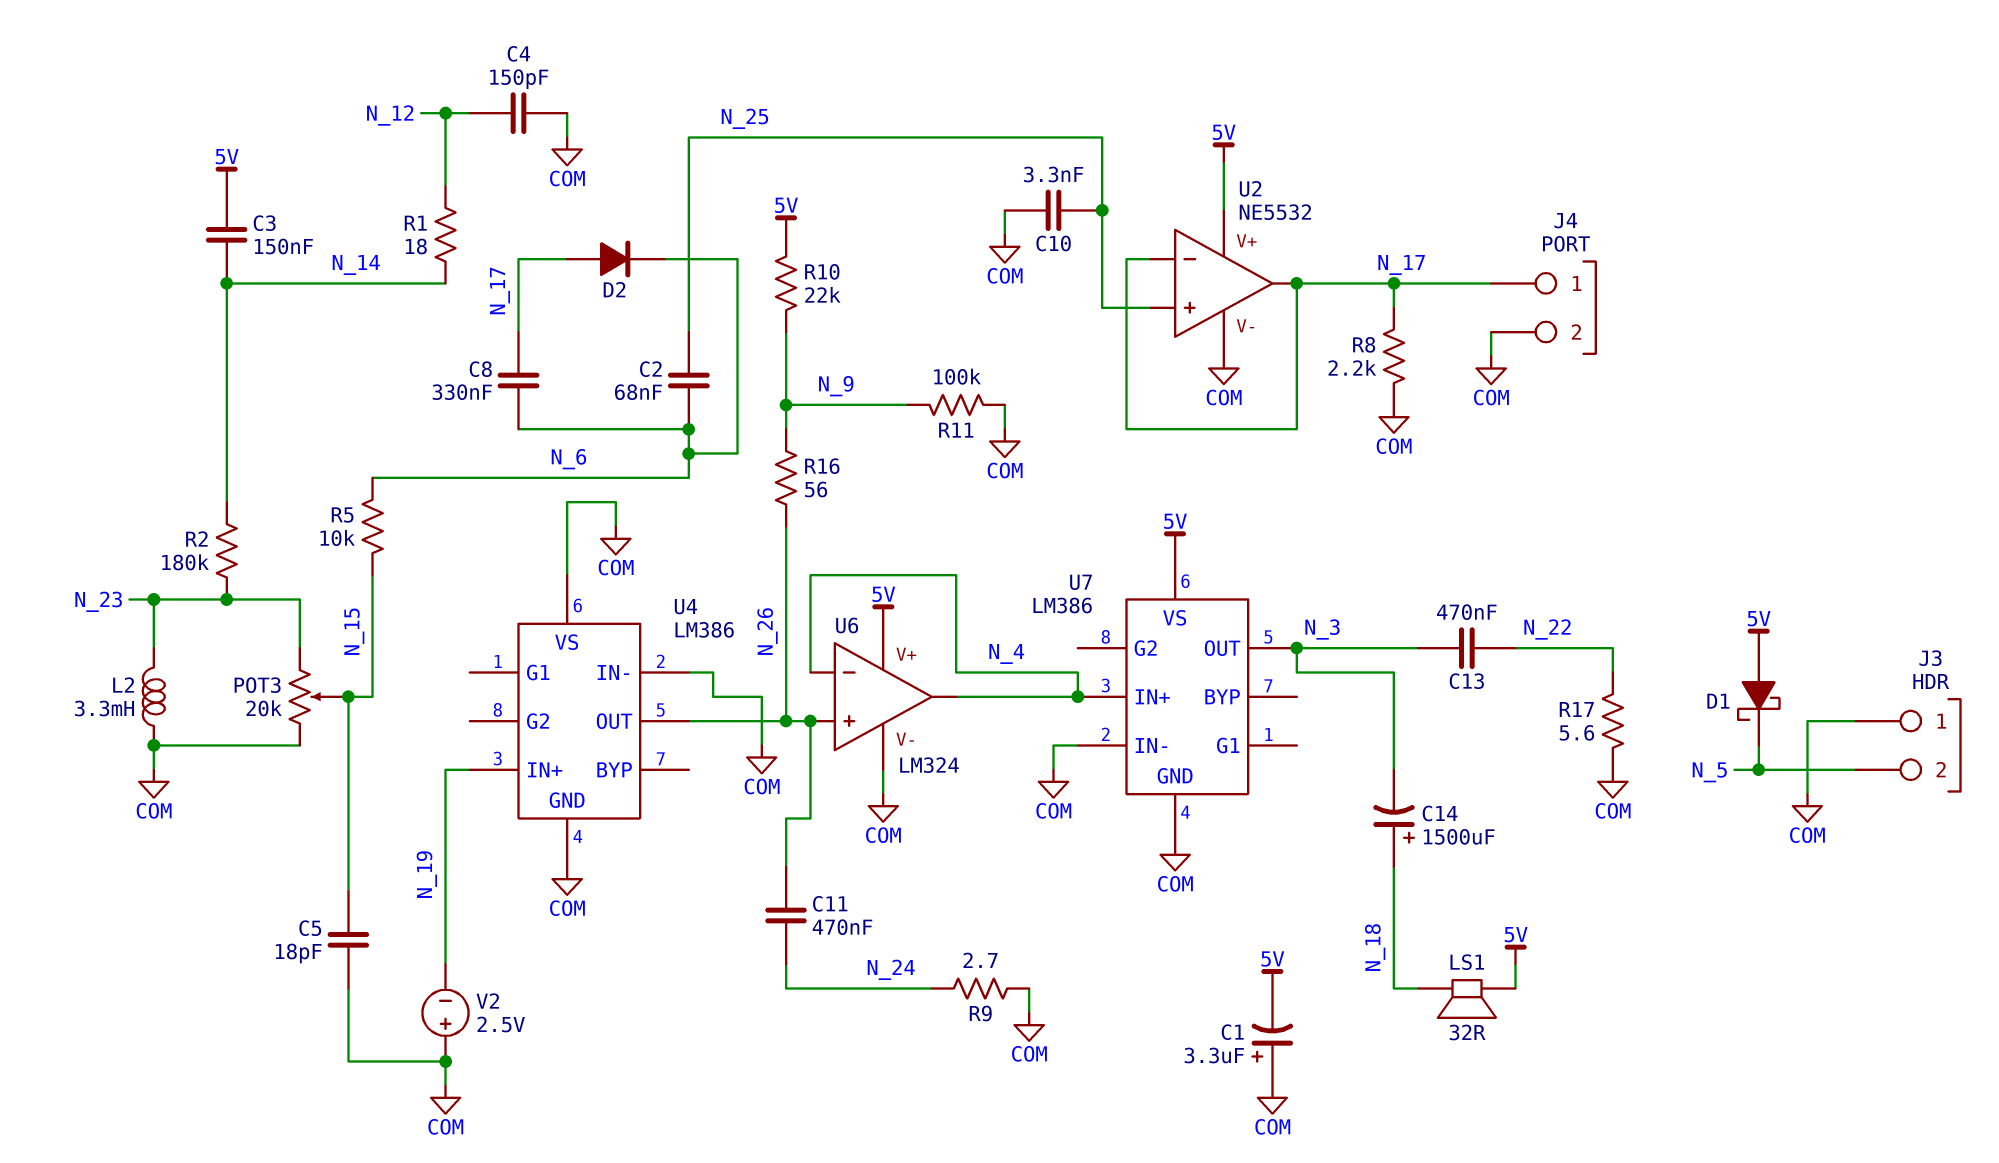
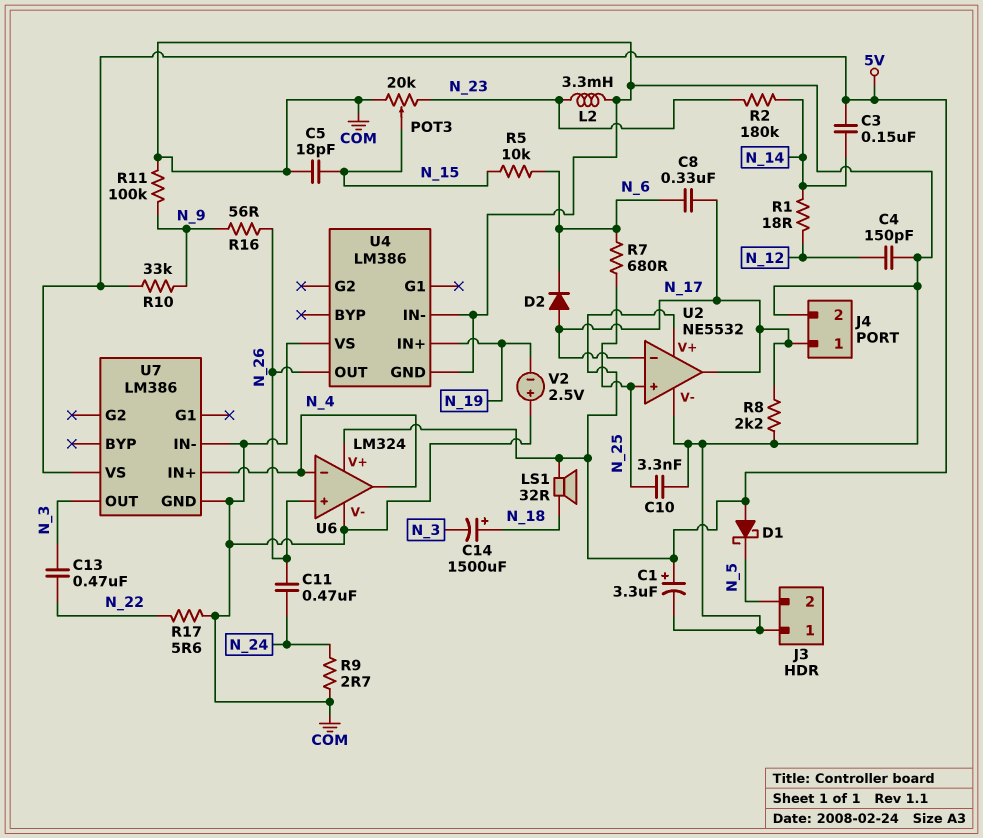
C1: 3.3uF (plus COM, minus 5V) -> 3.3uF (plus 5V, minus COM)
C2: 68nF (N_6, N_25) -> none
R7: none -> 680 (N_6, N_25)
R10: 22k (5V, N_9) -> 33k (5V, N_9)

